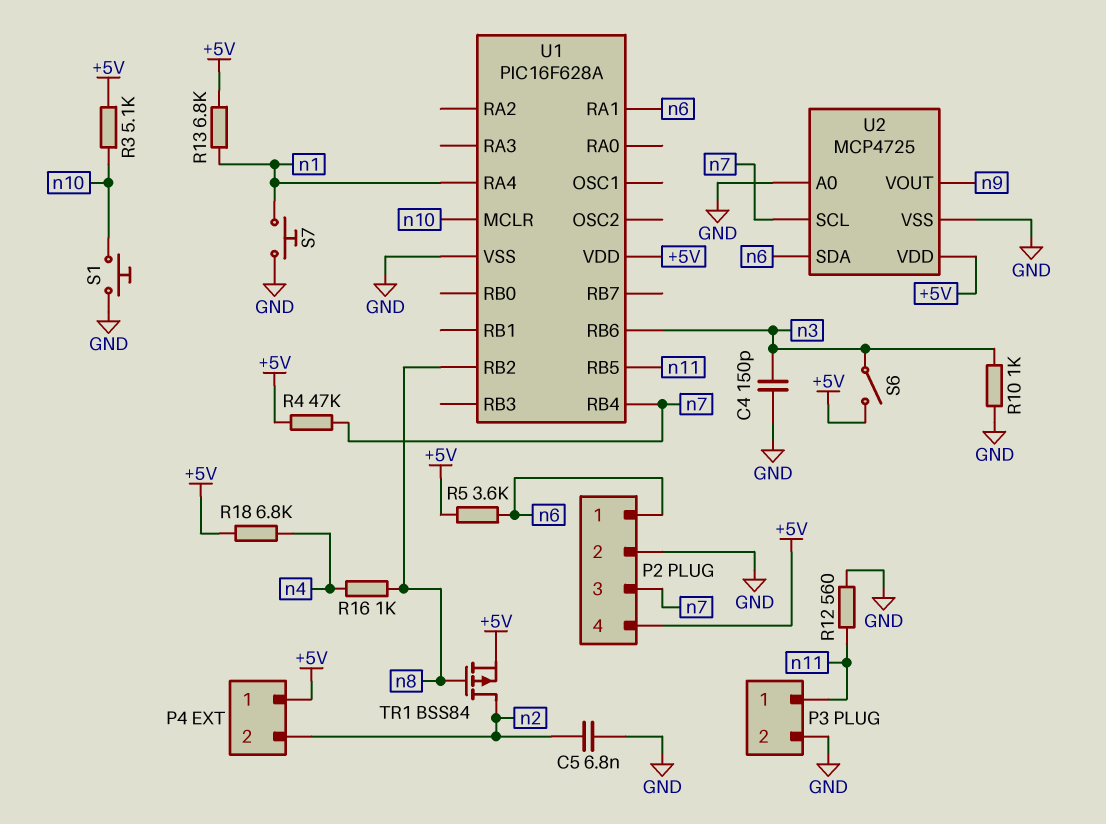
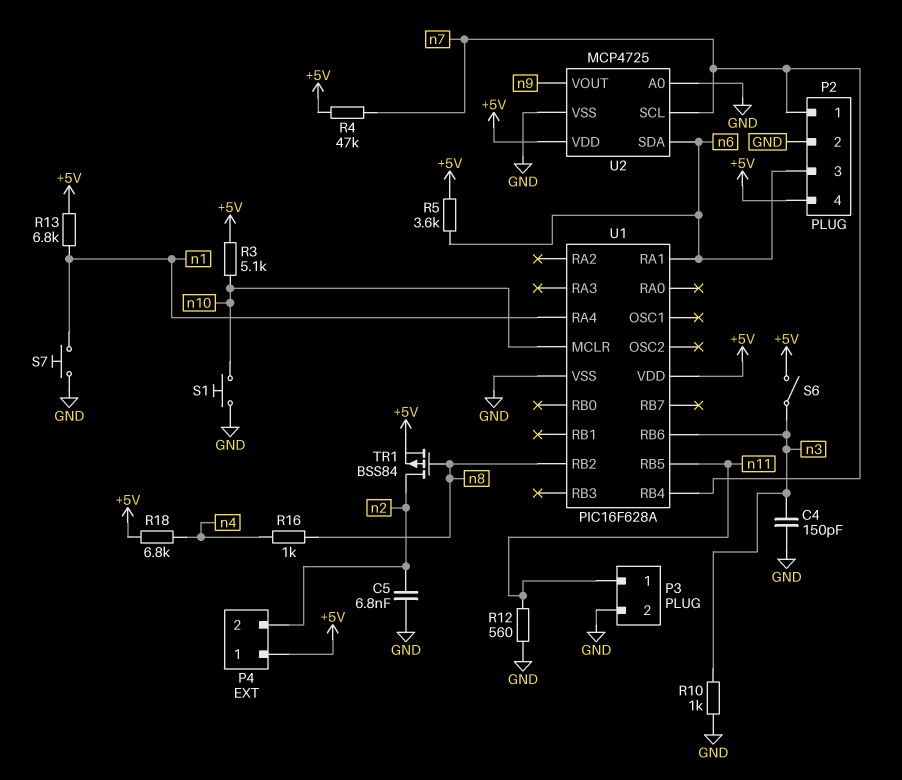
P2 pin 1: n6 -> n7
P2 pin 3: n7 -> n6

